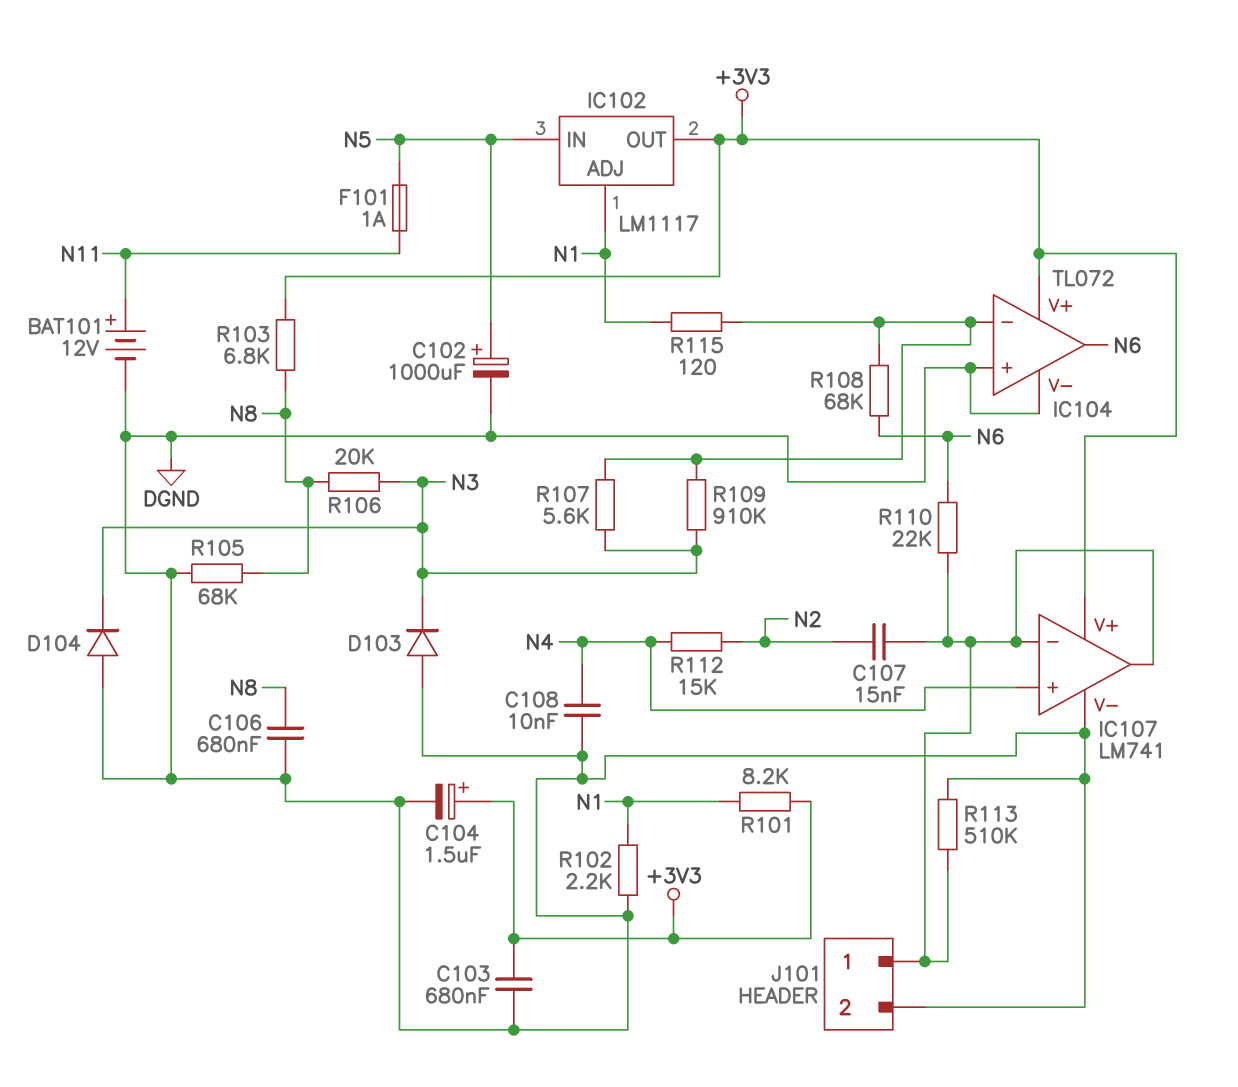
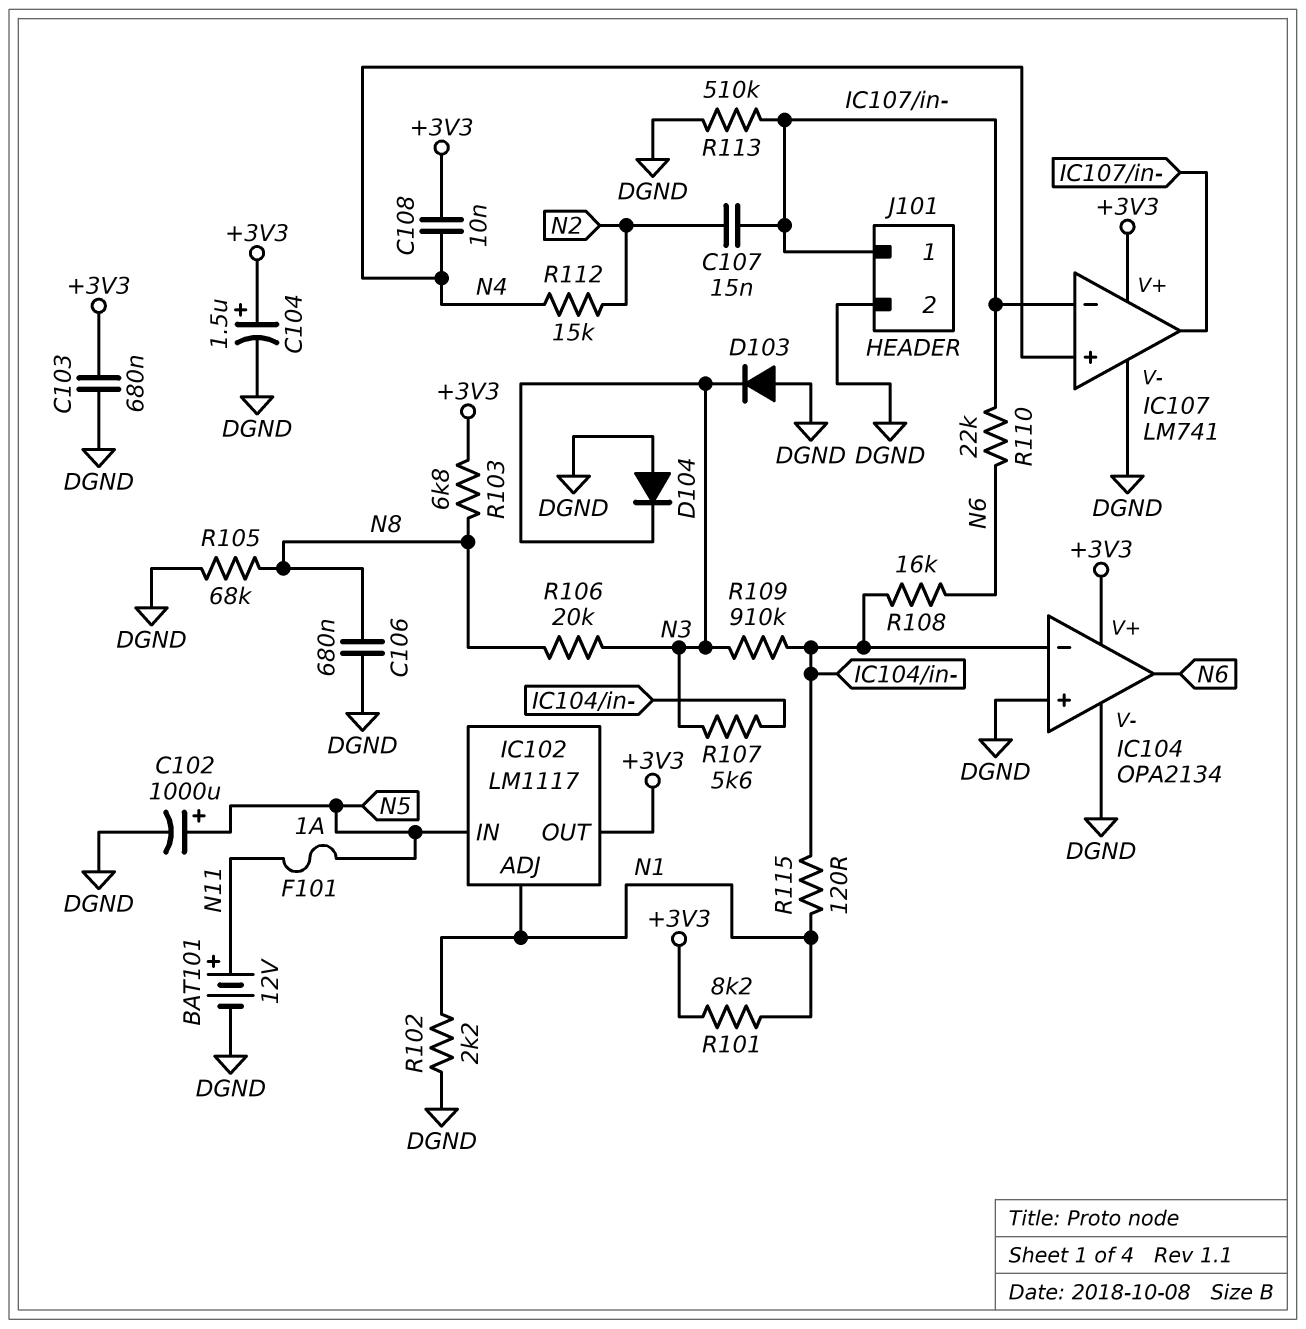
C108: 10nF (DGND, N4) -> 10nF (+3V3, N4)
IC104: TL072 -> OPA2134
R108: 68k (IC104/in-, N6) -> 16k (IC104/in-, N6)

